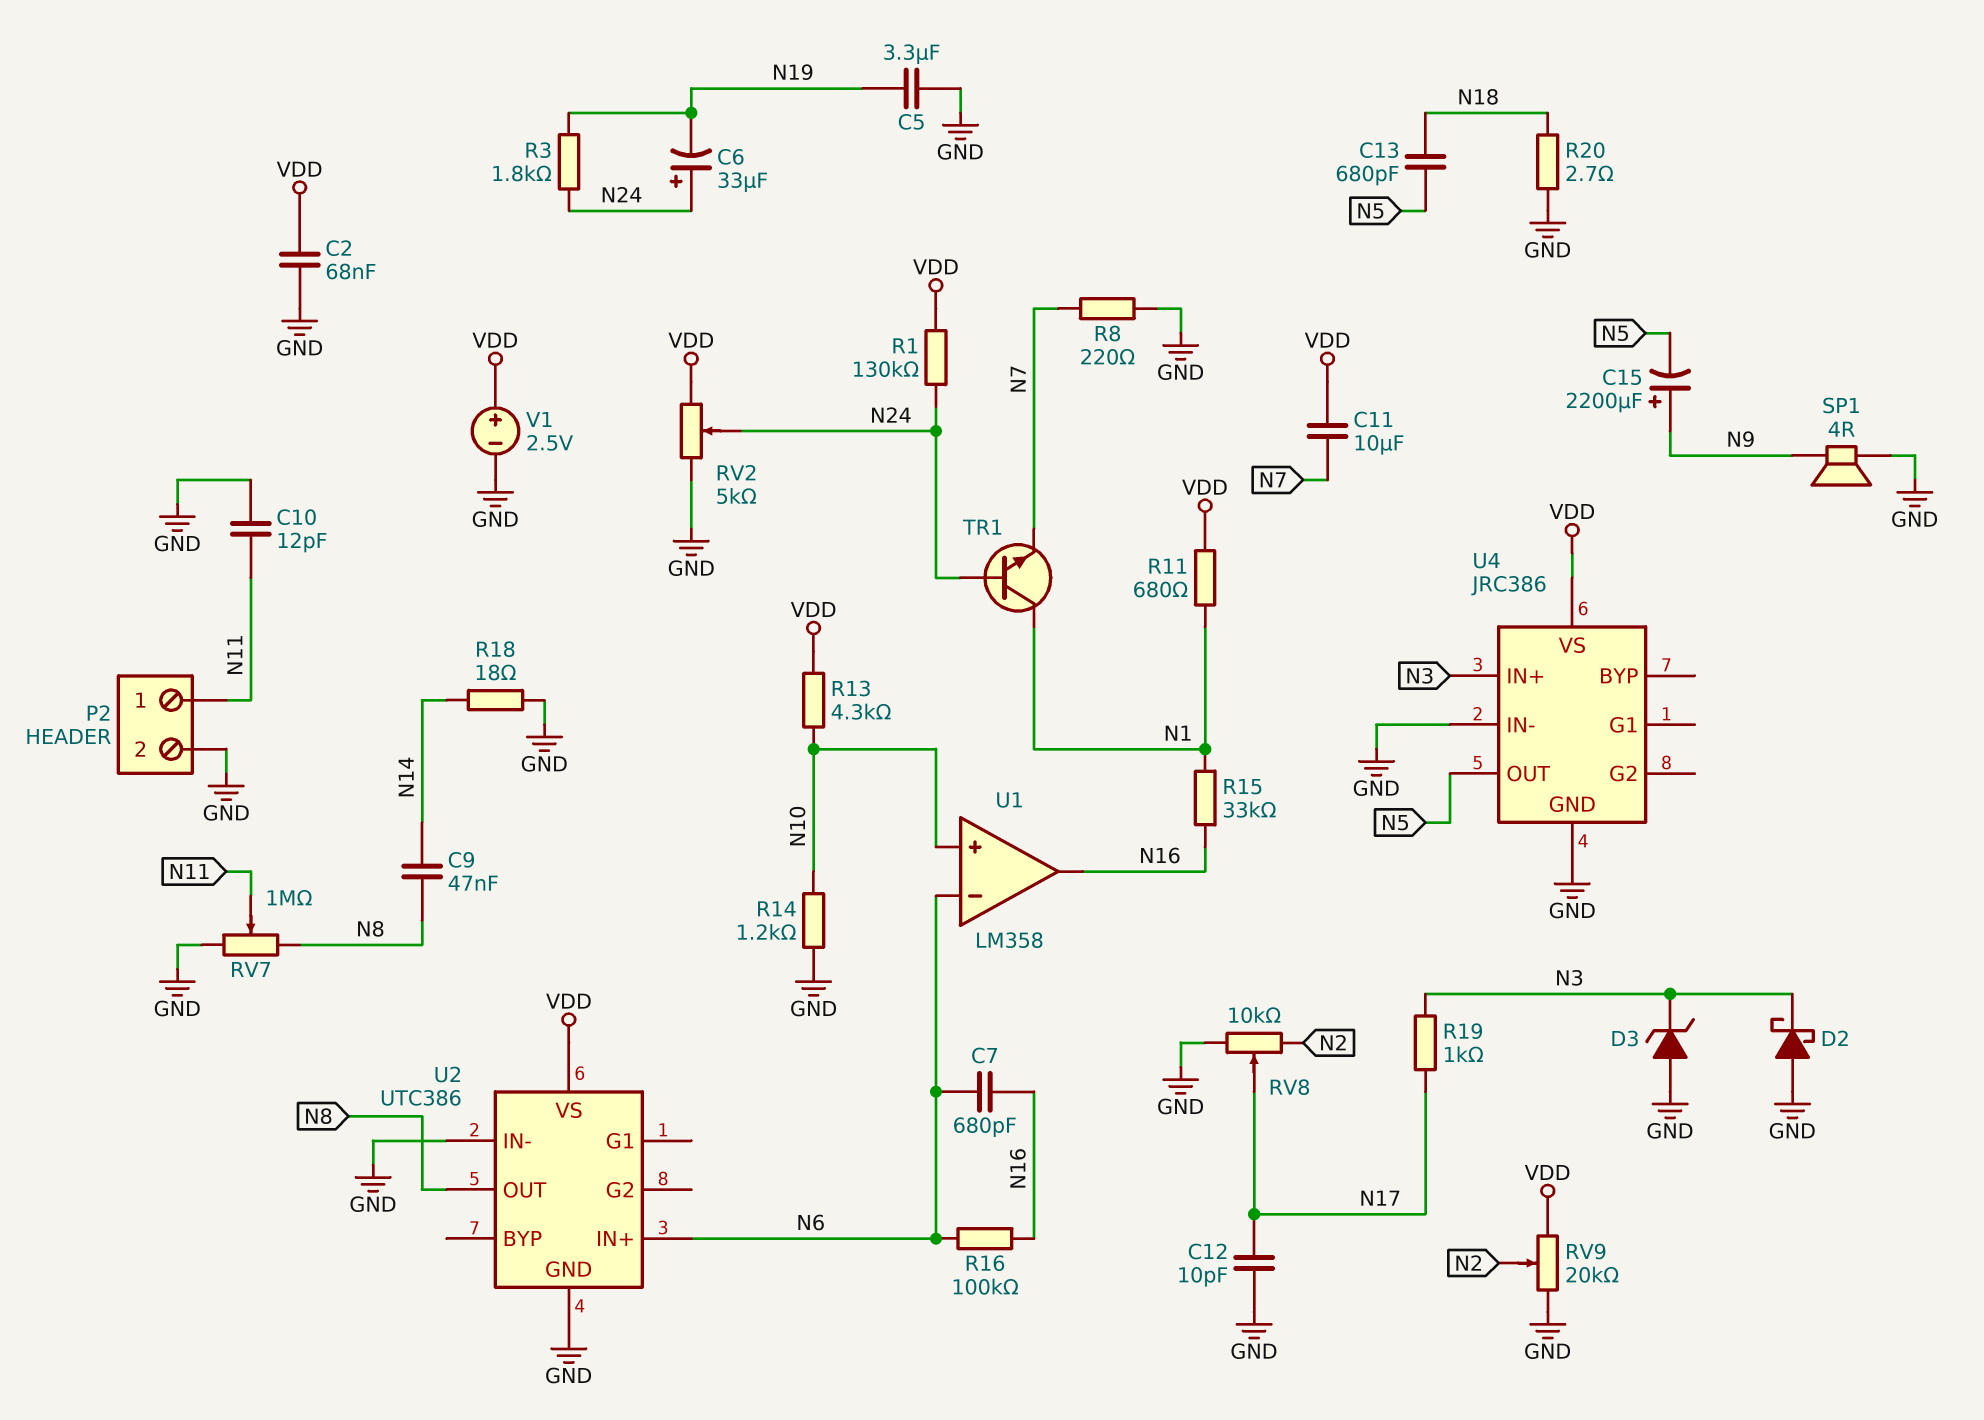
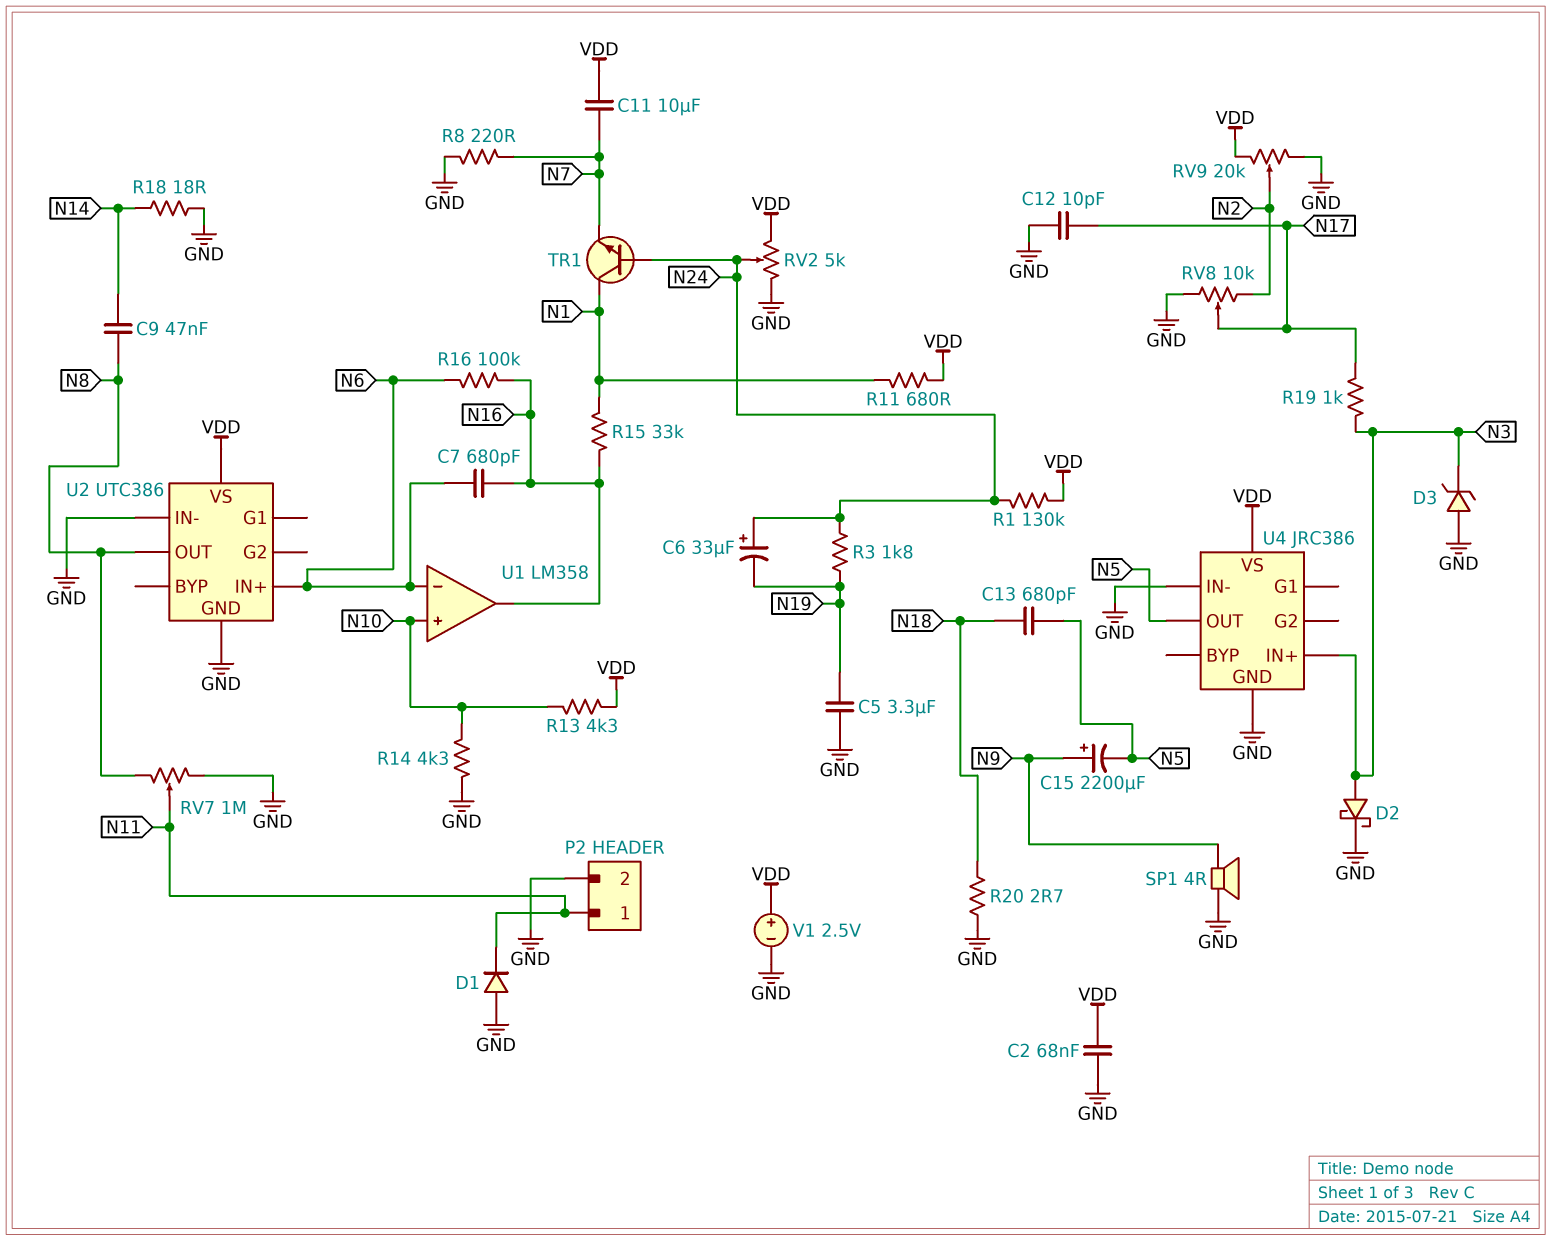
C10: 12pF (GND, N11) -> none
D1: none -> diode (A GND, K N11)
D2: schottky (A GND, K N3) -> schottky (A N3, K GND)
R14: 1.2k (GND, N10) -> 4.3k (GND, N10)

